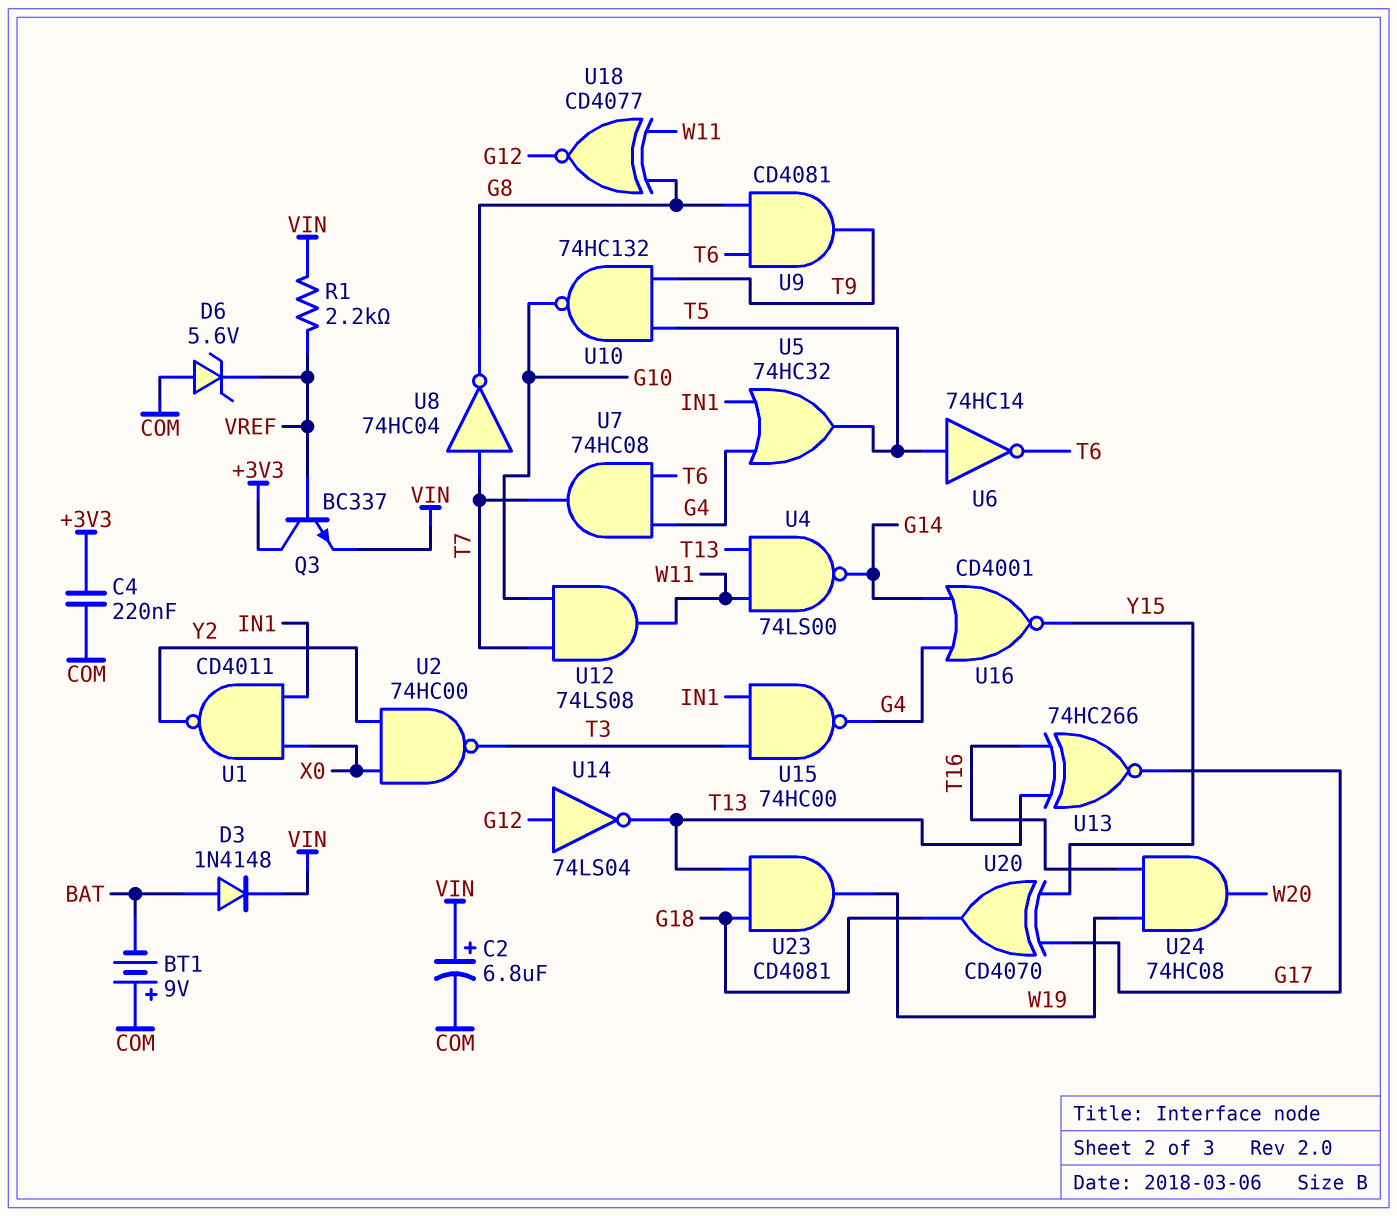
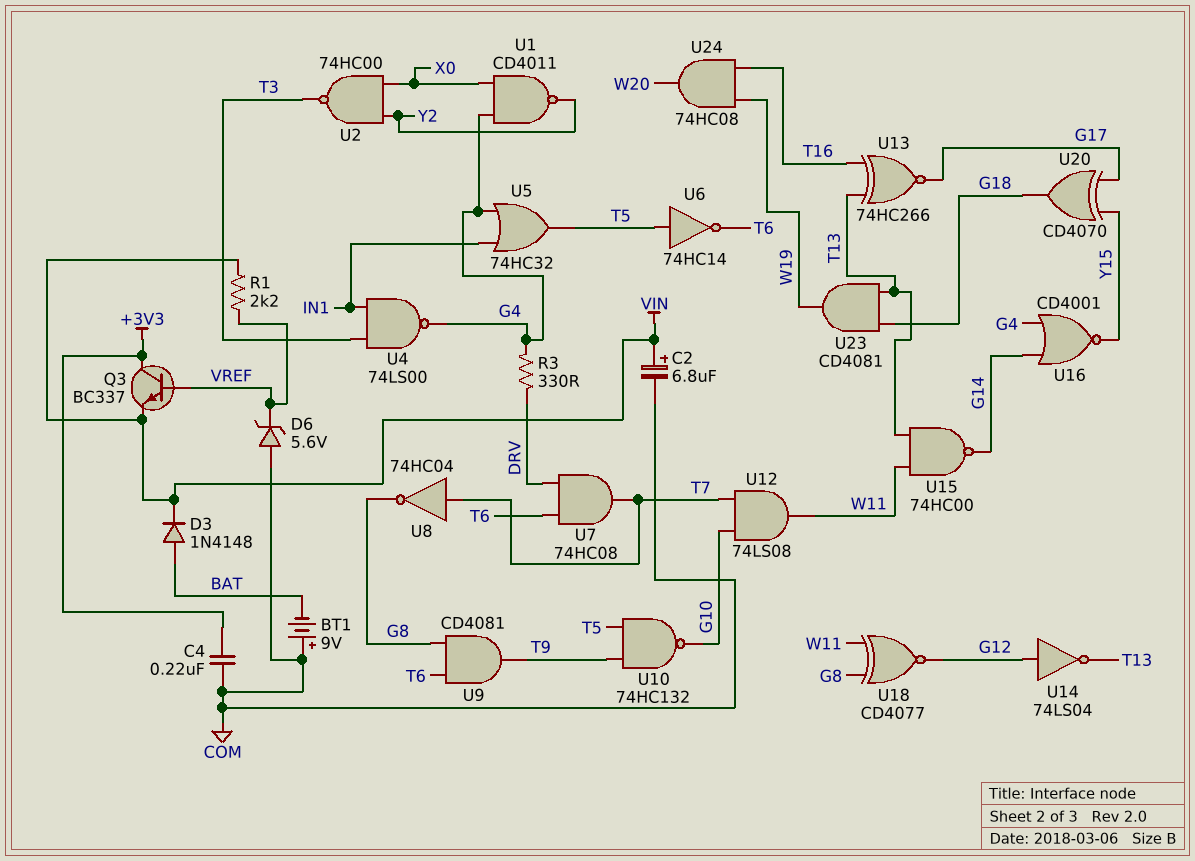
R3: none -> 330 (DRV, G4)
U1: NAND CD4011 (in IN1, in X0, out Y2) -> NAND CD4011 (in G4, in X0, out Y2)
U4: NAND 74LS00 (in T13, in W11, out G14) -> NAND 74LS00 (in IN1, in T3, out G4)
U7: AND 74HC08 (in G4, in T6, out T7) -> AND 74HC08 (in DRV, in T6, out T7)
U15: NAND 74HC00 (in IN1, in T3, out G4) -> NAND 74HC00 (in T13, in W11, out G14)

